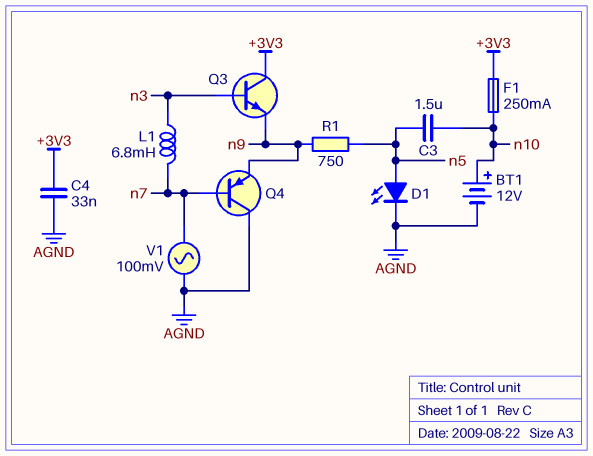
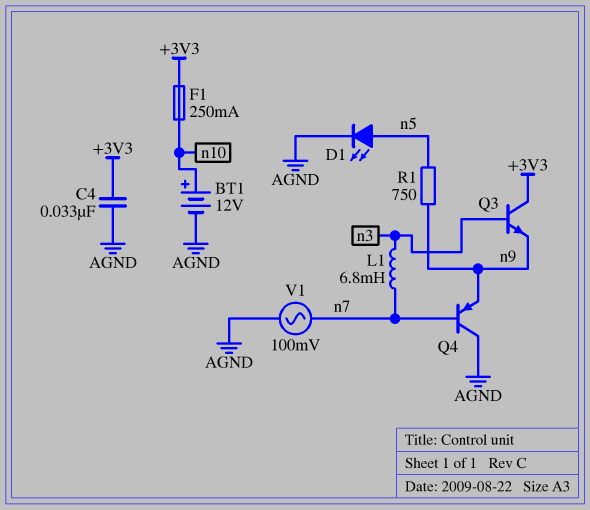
C3: 1.5uF (n5, n10) -> none

